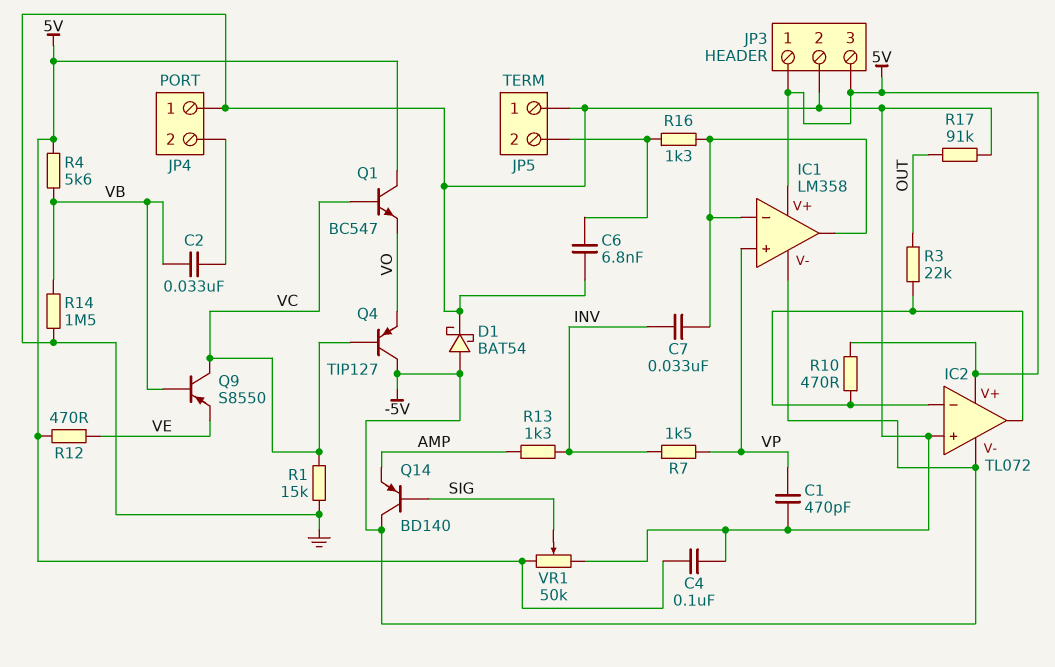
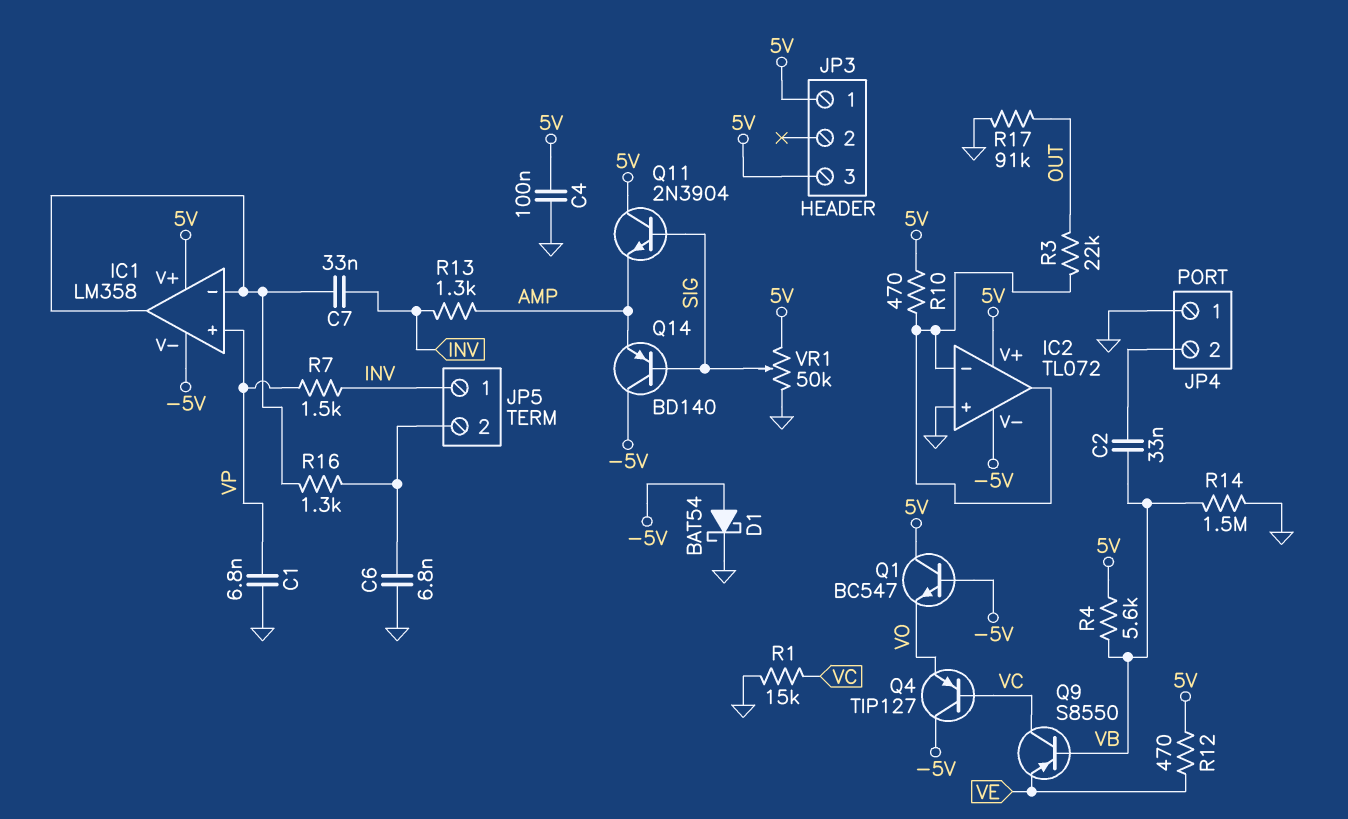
C1: 470pF (GND, VP) -> 6.8nF (GND, VP)
JP3 pin 2: GND -> none
JP5 pin 1: GND -> INV
Q1: NPN BC547 (B VC, C 5V, E VO) -> NPN BC547 (B -5V, C 5V, E VO)
Q11: none -> NPN 2N3904 (B SIG, C 5V, E AMP)

